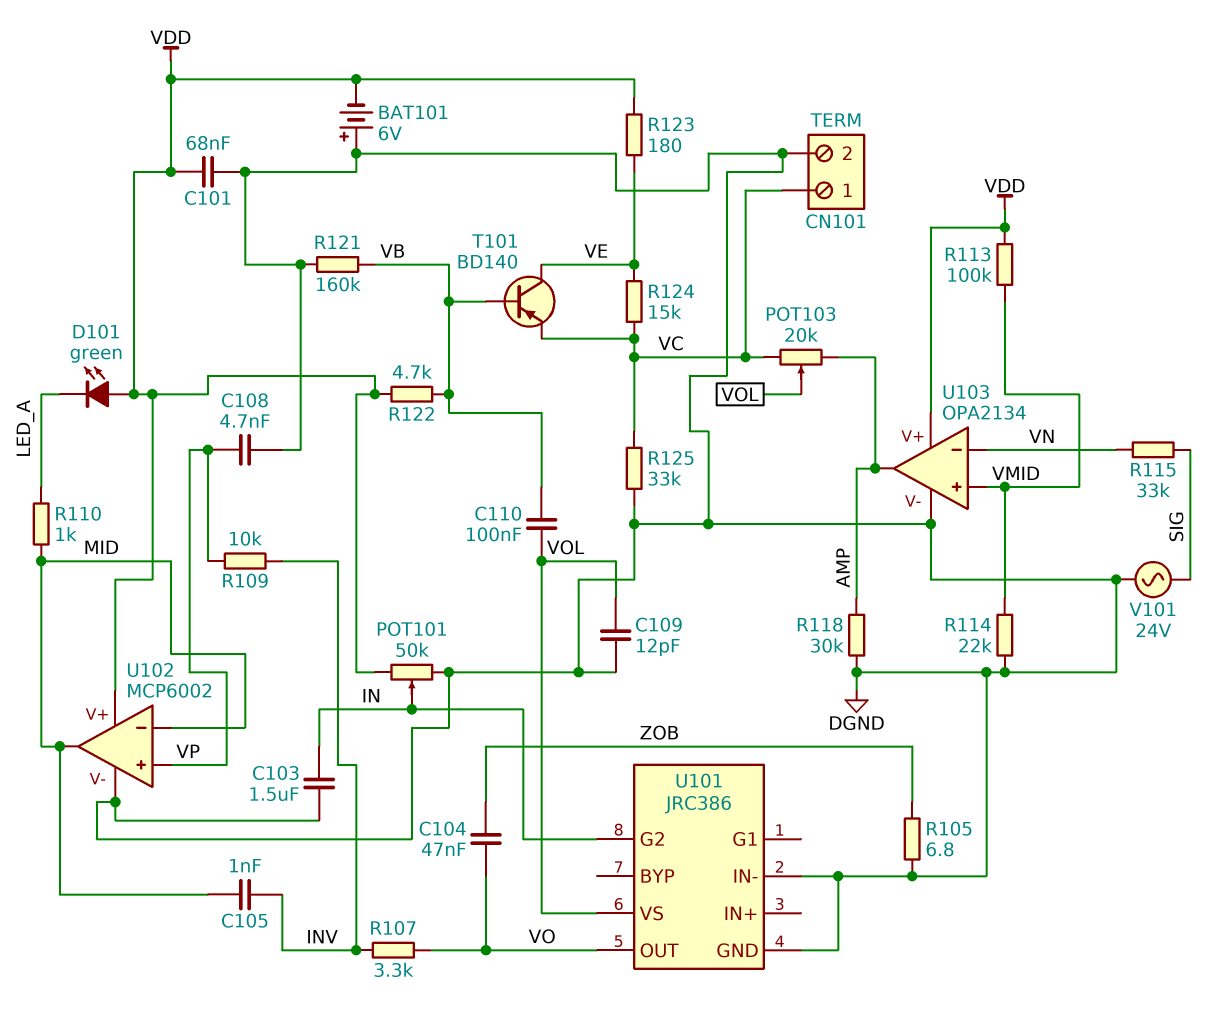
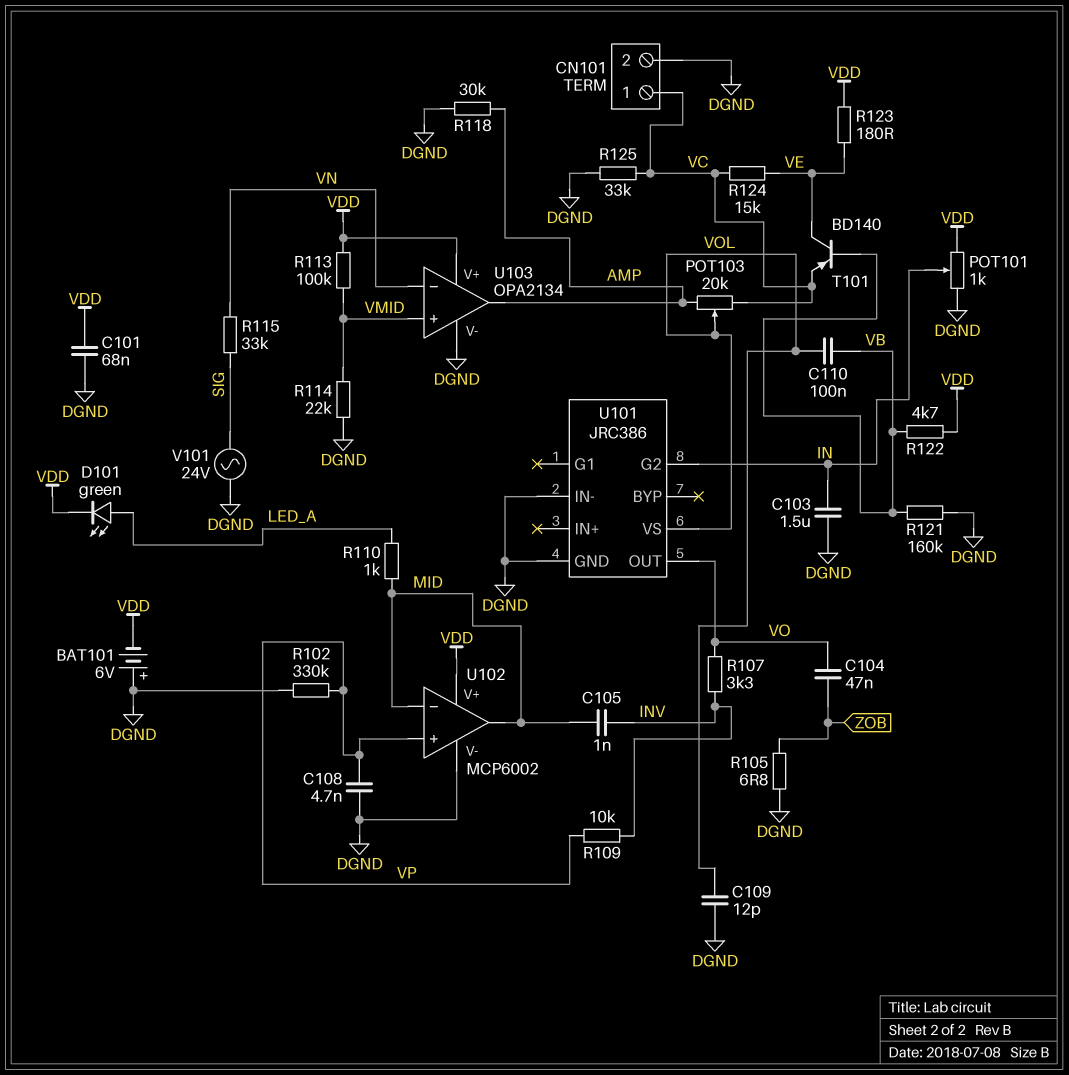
D101: LED green (A VDD, K LED_A) -> LED green (A LED_A, K VDD)
POT101: 50k (DGND, VDD, wiper IN) -> 1k (DGND, VDD, wiper IN)
R102: none -> 330k (DGND, VP)

